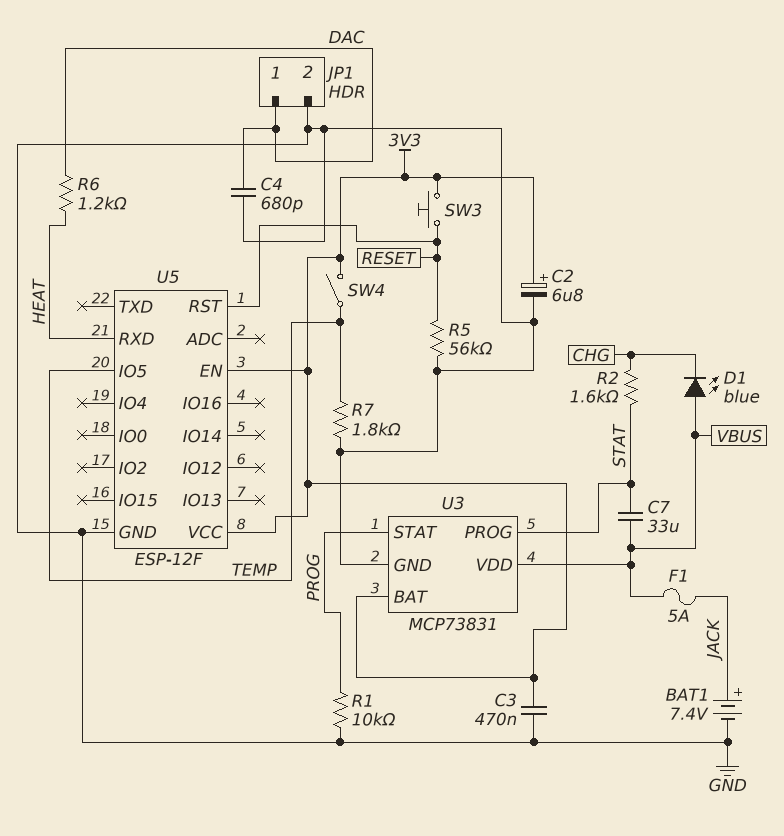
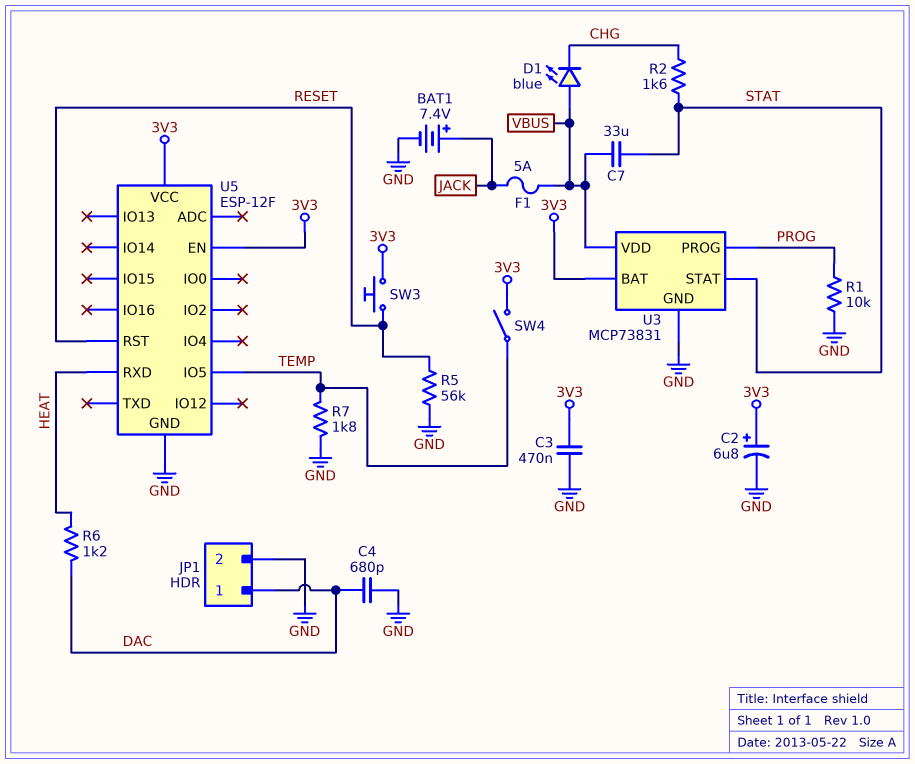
U3 pin PROG: STAT -> PROG
U3 pin STAT: PROG -> STAT

